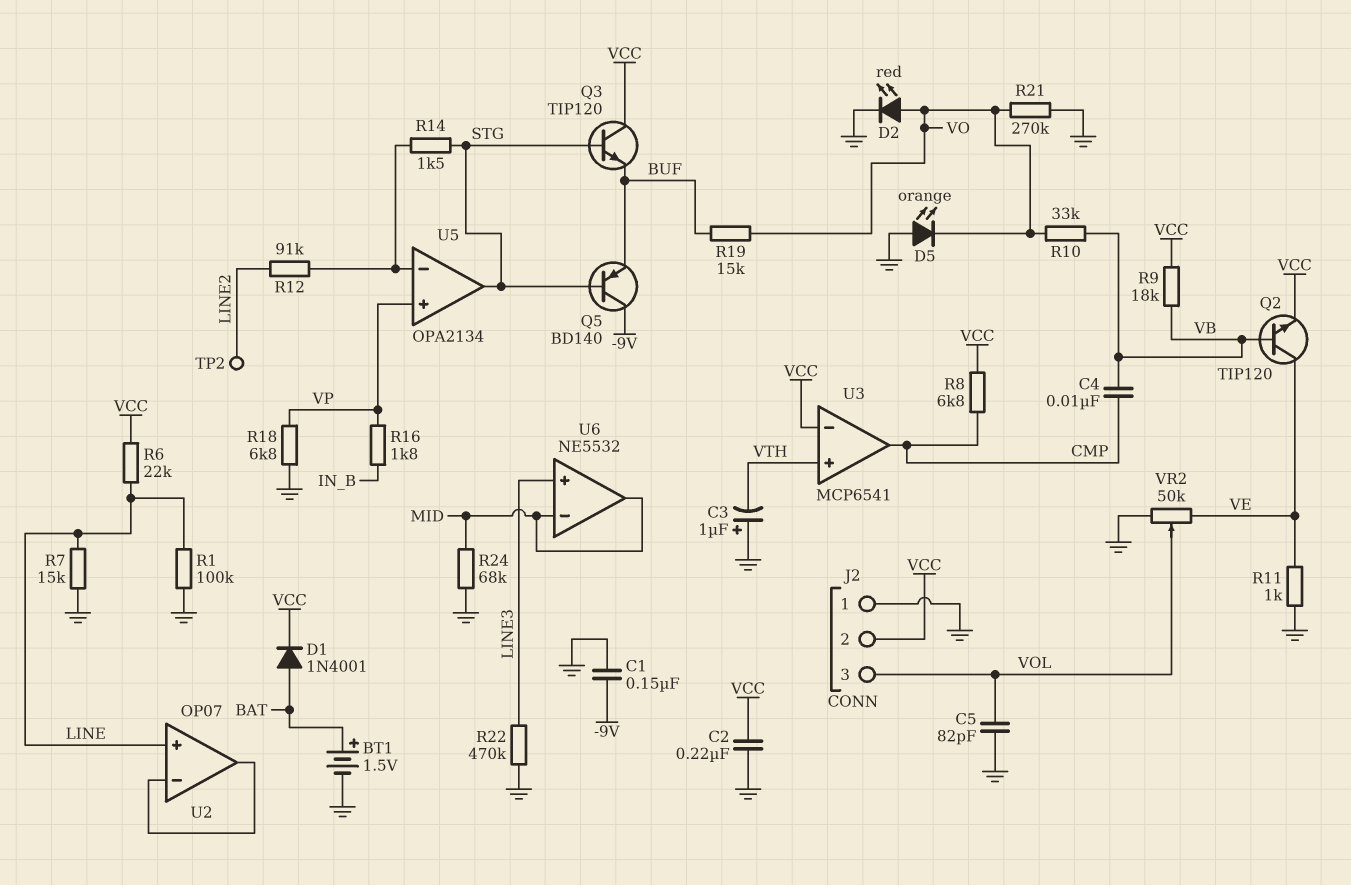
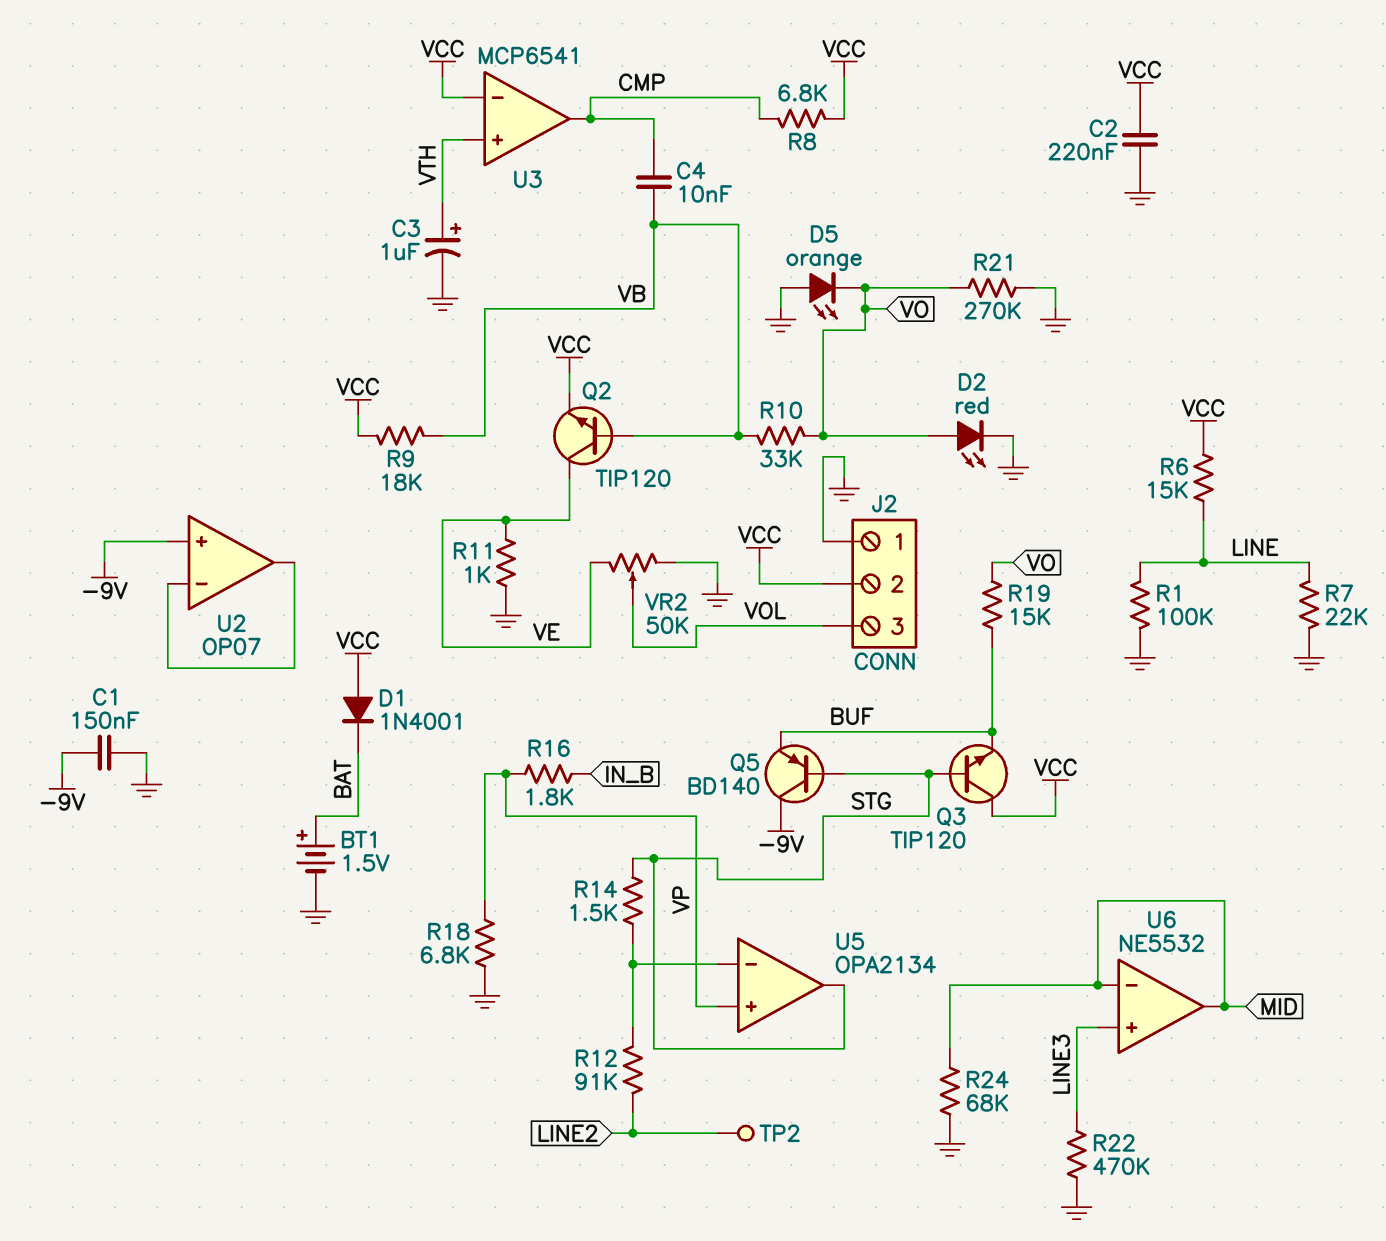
C3: 1uF (plus GND, minus VTH) -> 1uF (plus VTH, minus GND)
C5: 82pF (GND, VOL) -> none
D1: diode 1N4001 (A BAT, K VCC) -> diode 1N4001 (A VCC, K BAT)
R6: 22k (LINE, VCC) -> 15k (LINE, VCC)
R7: 15k (GND, LINE) -> 22k (GND, LINE)
U2 pin in+: LINE -> -9V

